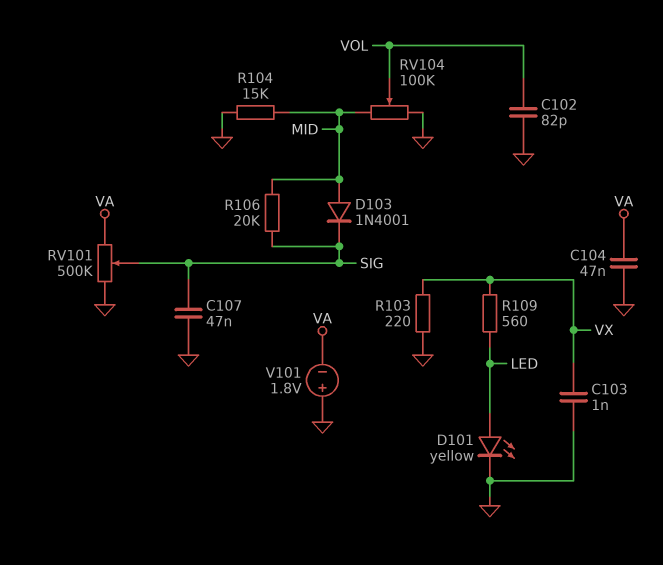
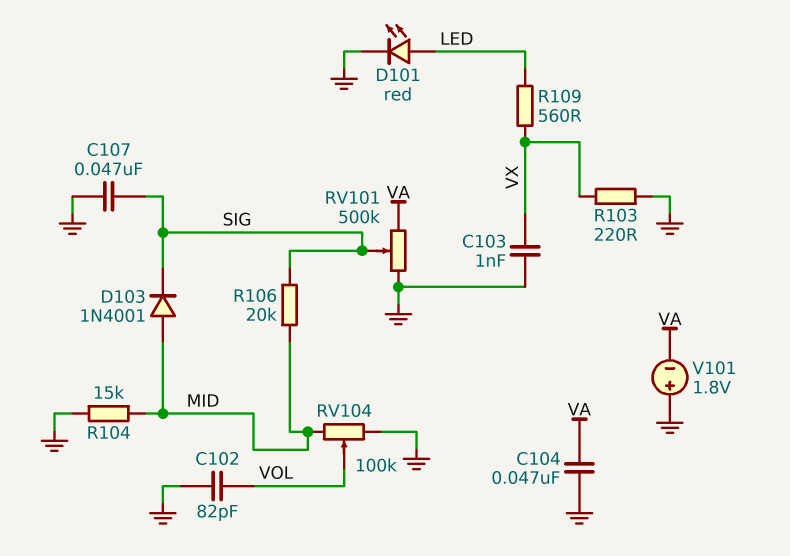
D101: LED yellow (A LED, K GND) -> LED red (A LED, K GND)

